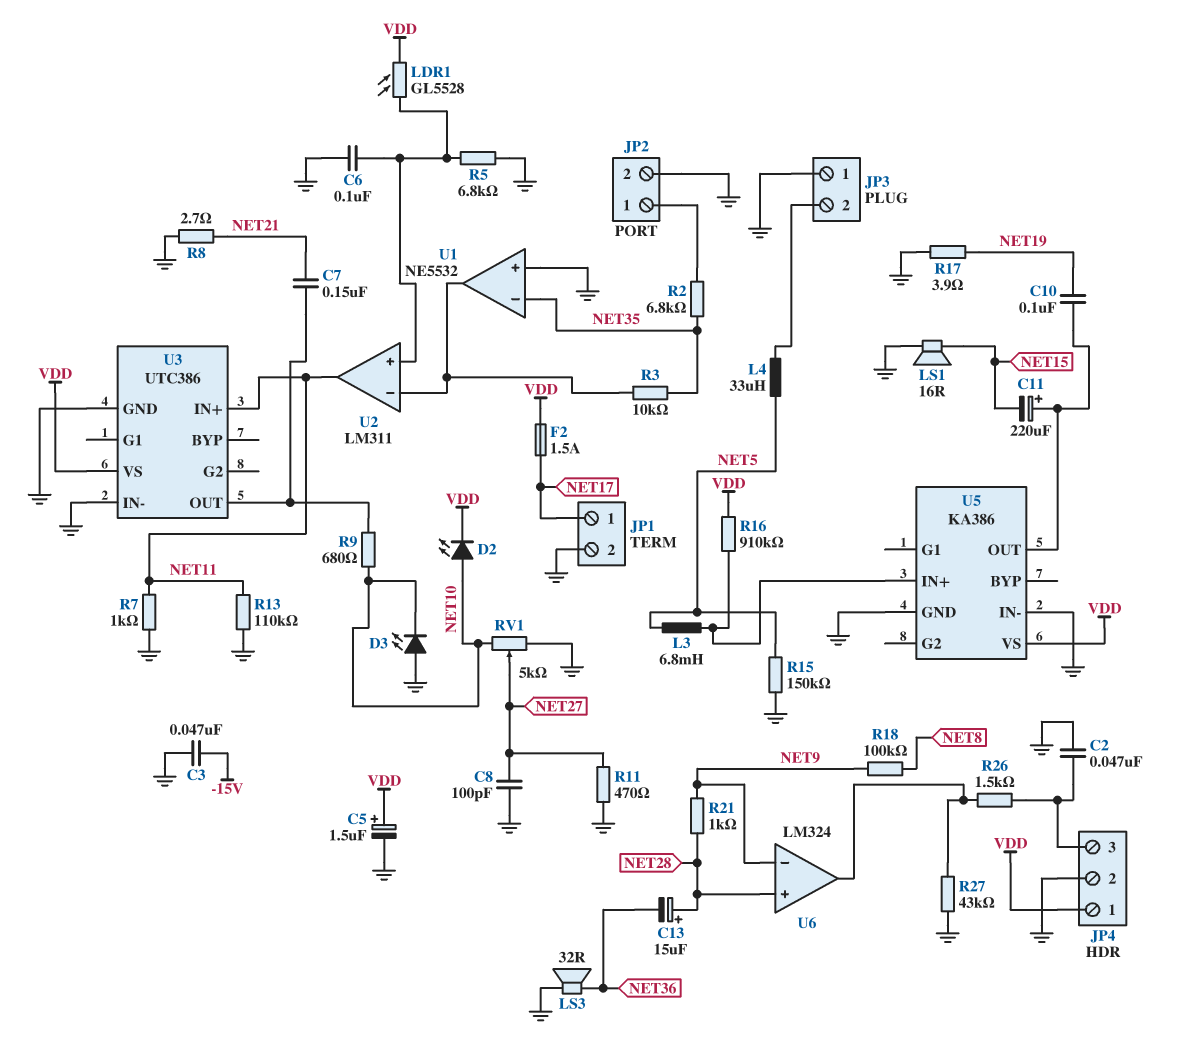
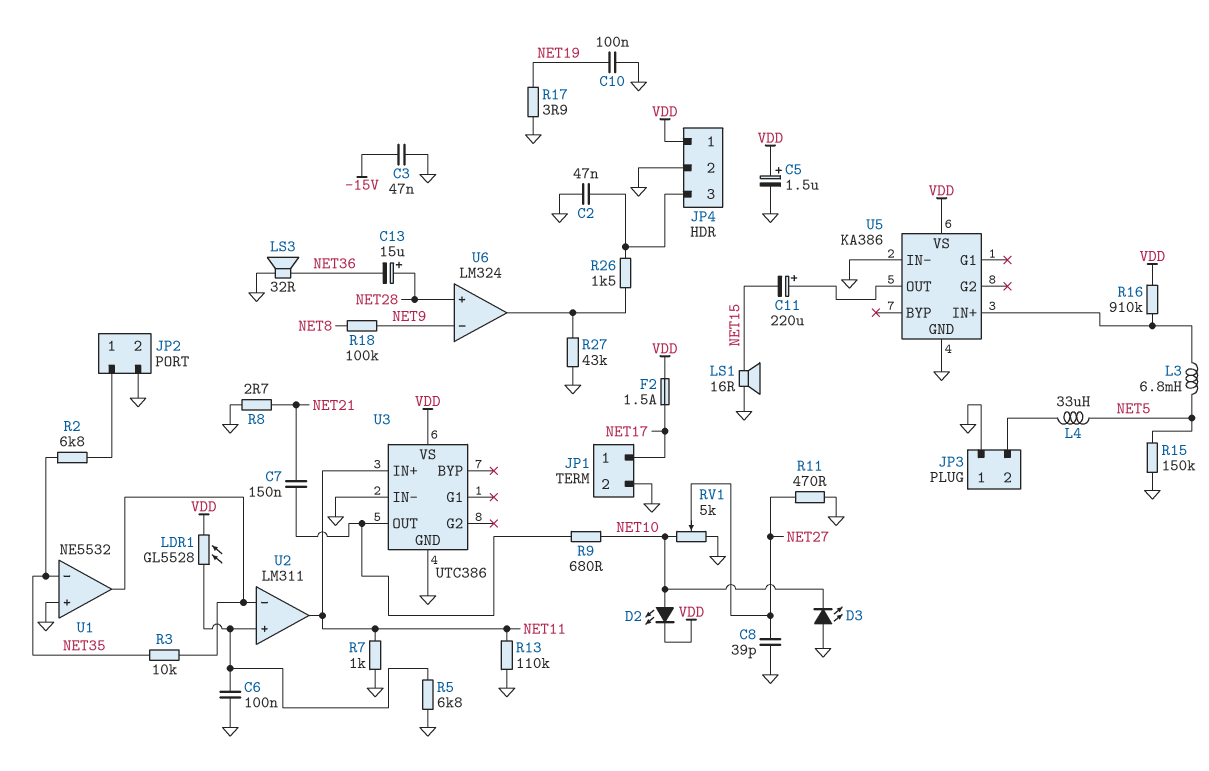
C8: 100pF (GND, NET27) -> 39pF (GND, NET27)
C10: 100nF (NET19, U5/OUT) -> 100nF (GND, NET19)
R21: 1k (NET9, NET28) -> none

